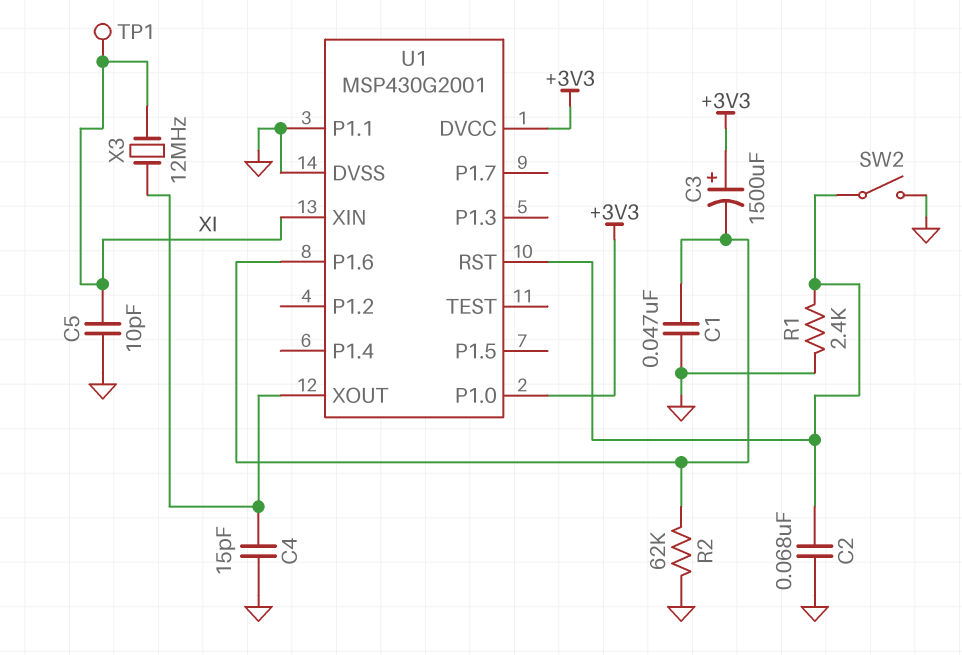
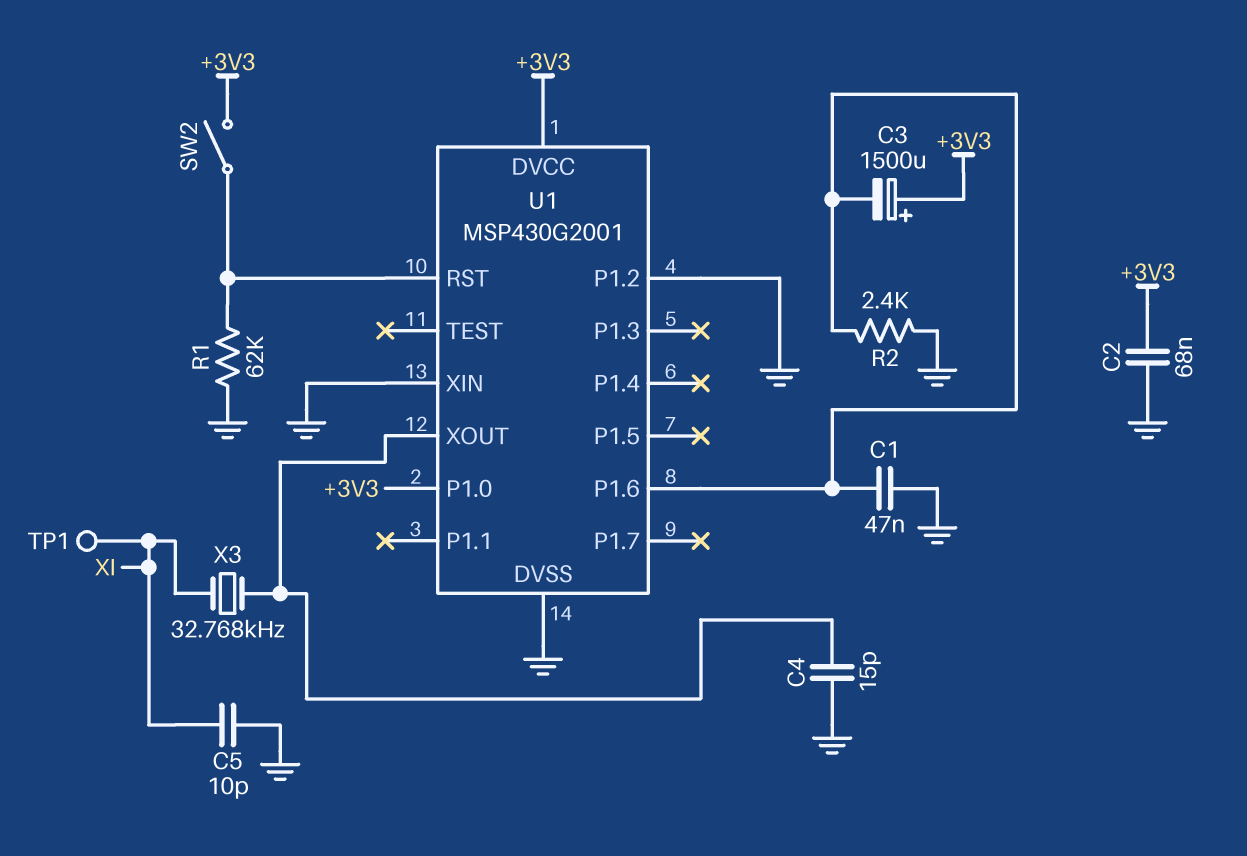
C2: 68nF (GND, U1/RST) -> 68nF (+3V3, GND)
R1: 2.4k (GND, U1/RST) -> 62k (GND, U1/RST)
R2: 62k (GND, U1/P1.6) -> 2.4k (GND, U1/P1.6)
SW2: switch (GND, U1/RST) -> switch (+3V3, U1/RST)
U1 pin P1.1: GND -> none
U1 pin P1.2: none -> GND
U1 pin XIN: XI -> GND
X3: 12MHz (U1/XOUT, XI) -> 32.768kHz (U1/XOUT, XI)

